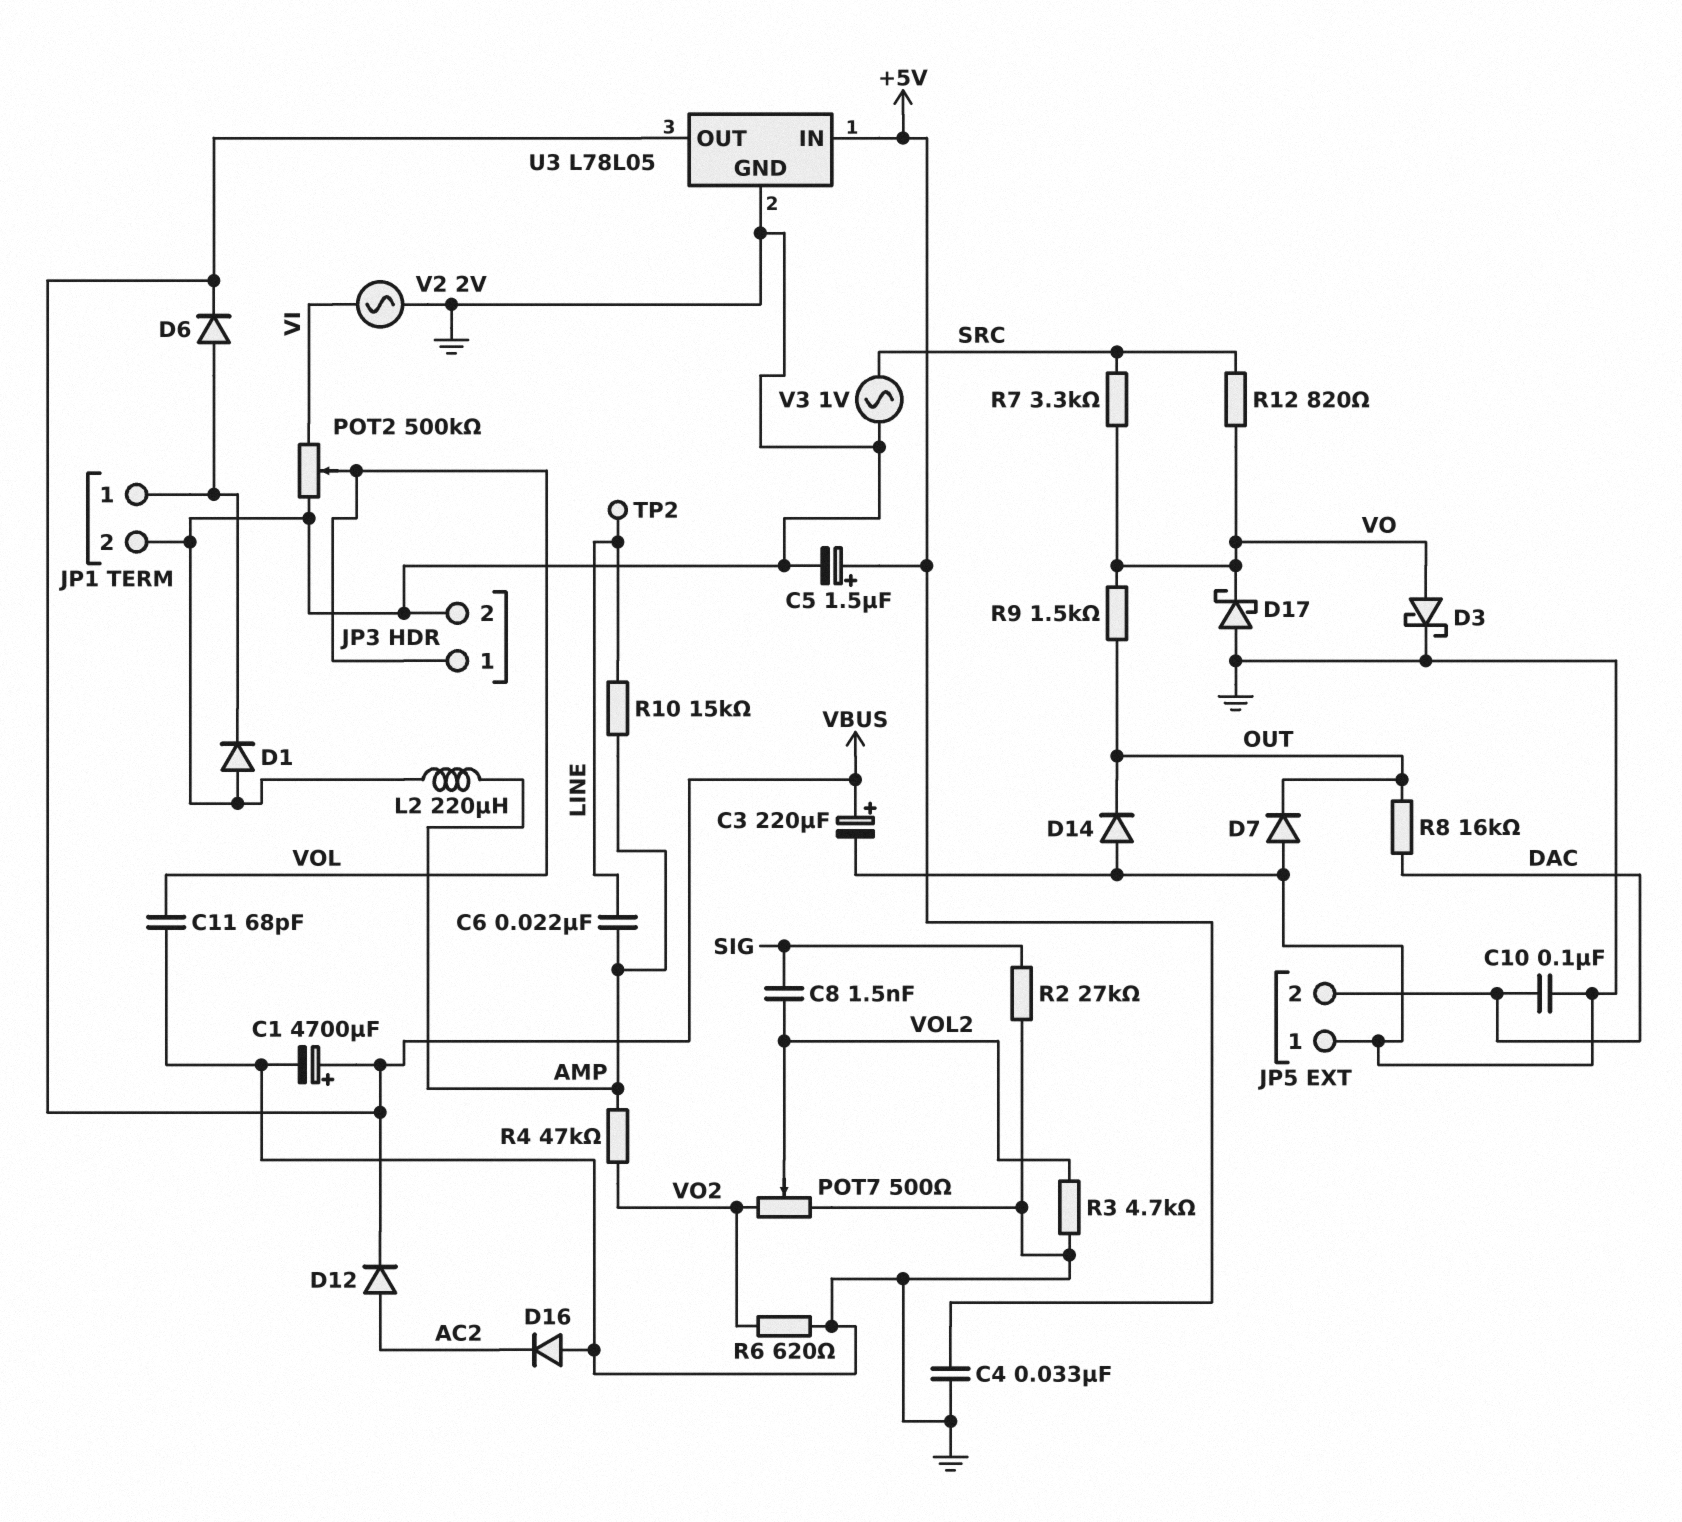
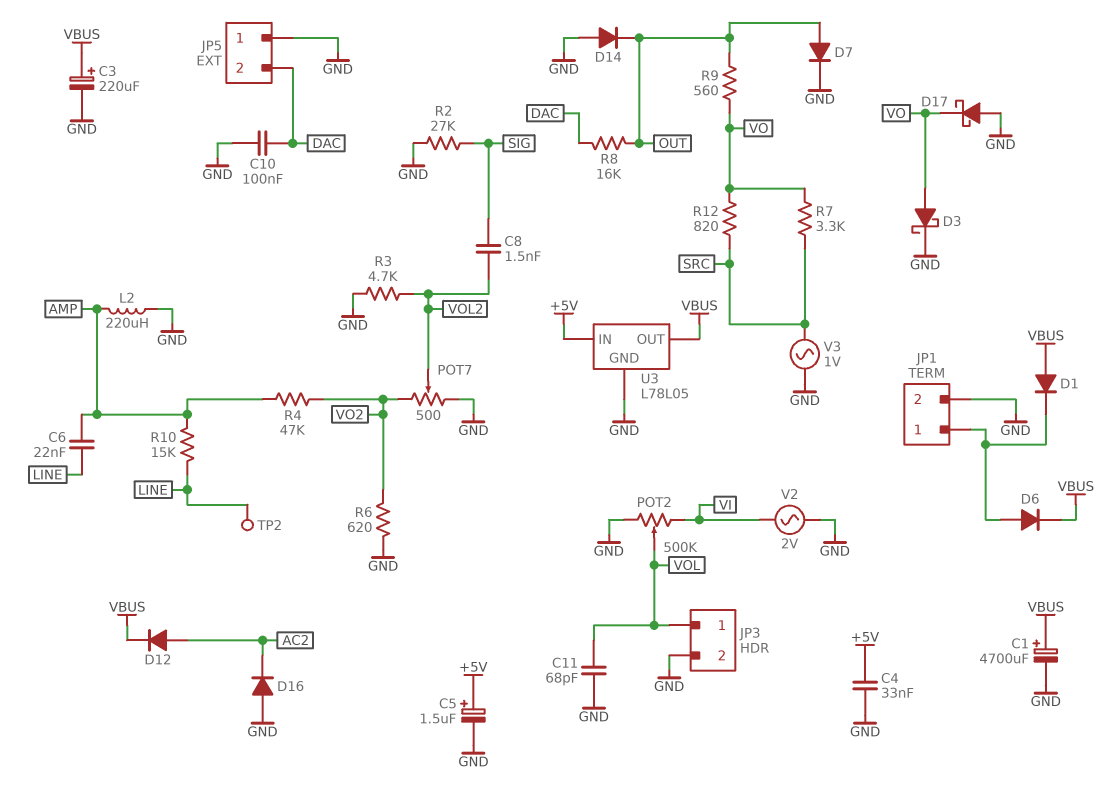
D1: diode (A GND, K JP1/1) -> diode (A VBUS, K JP1/1)
D7: diode (A GND, K OUT) -> diode (A OUT, K GND)
R9: 1.5k (OUT, VO) -> 560 (OUT, VO)

